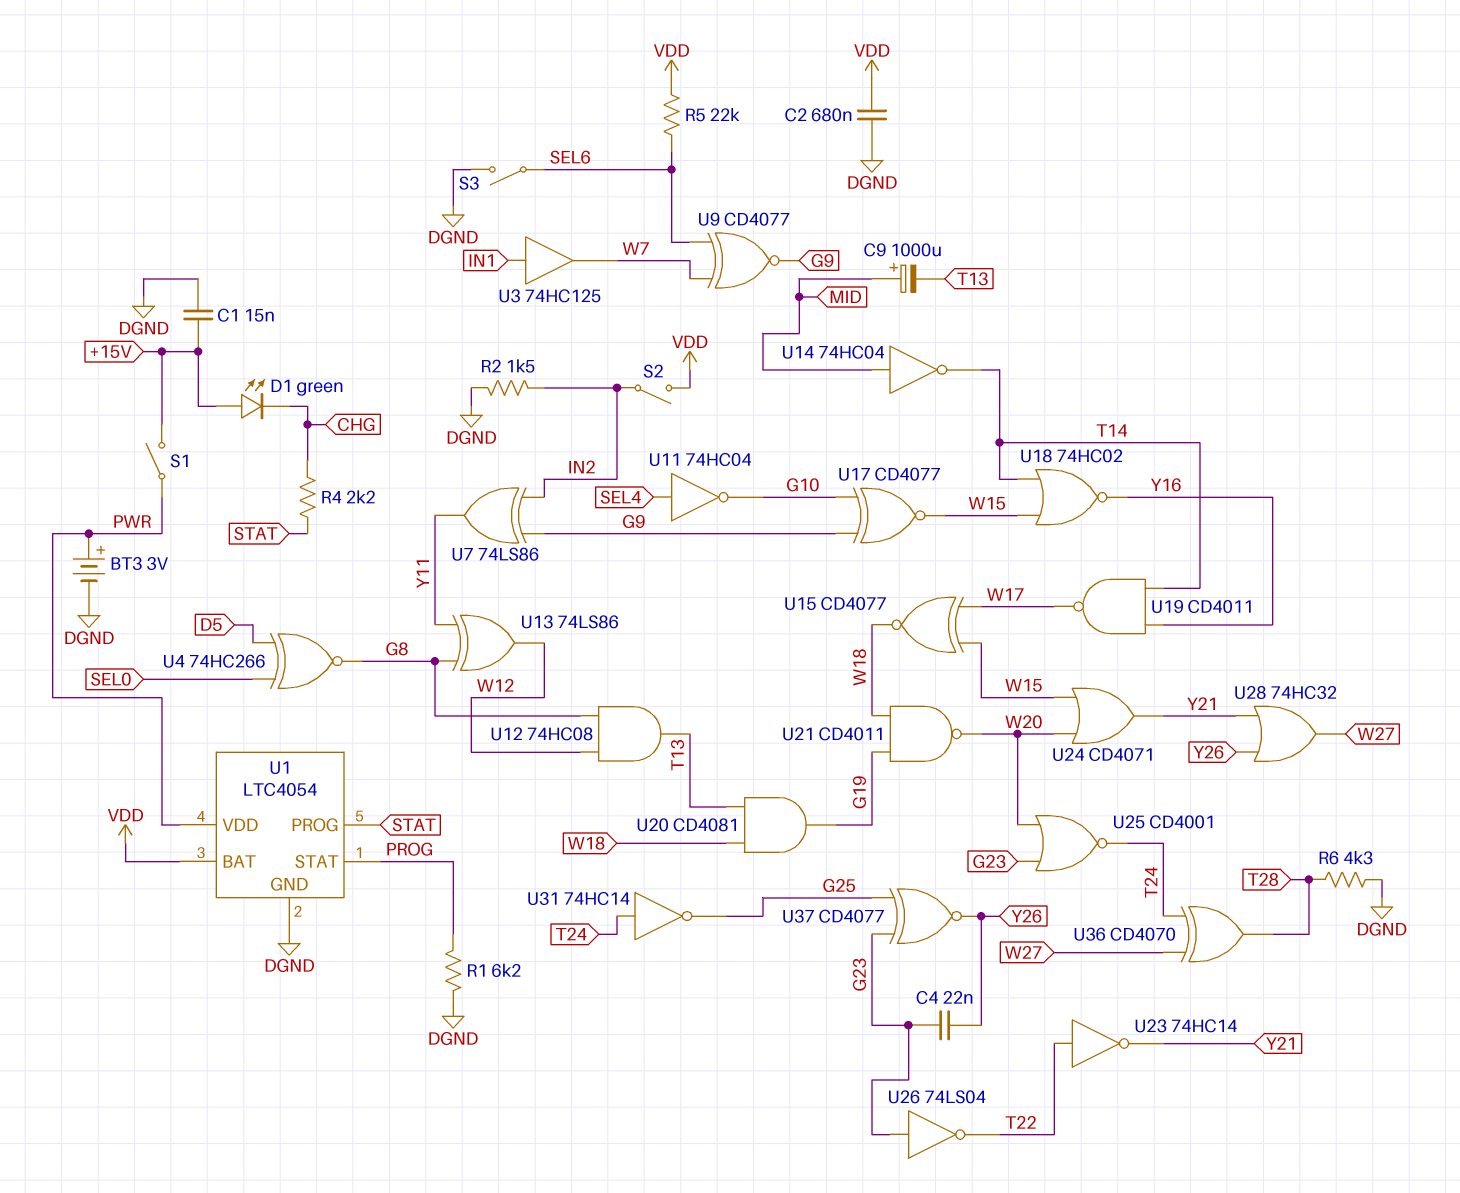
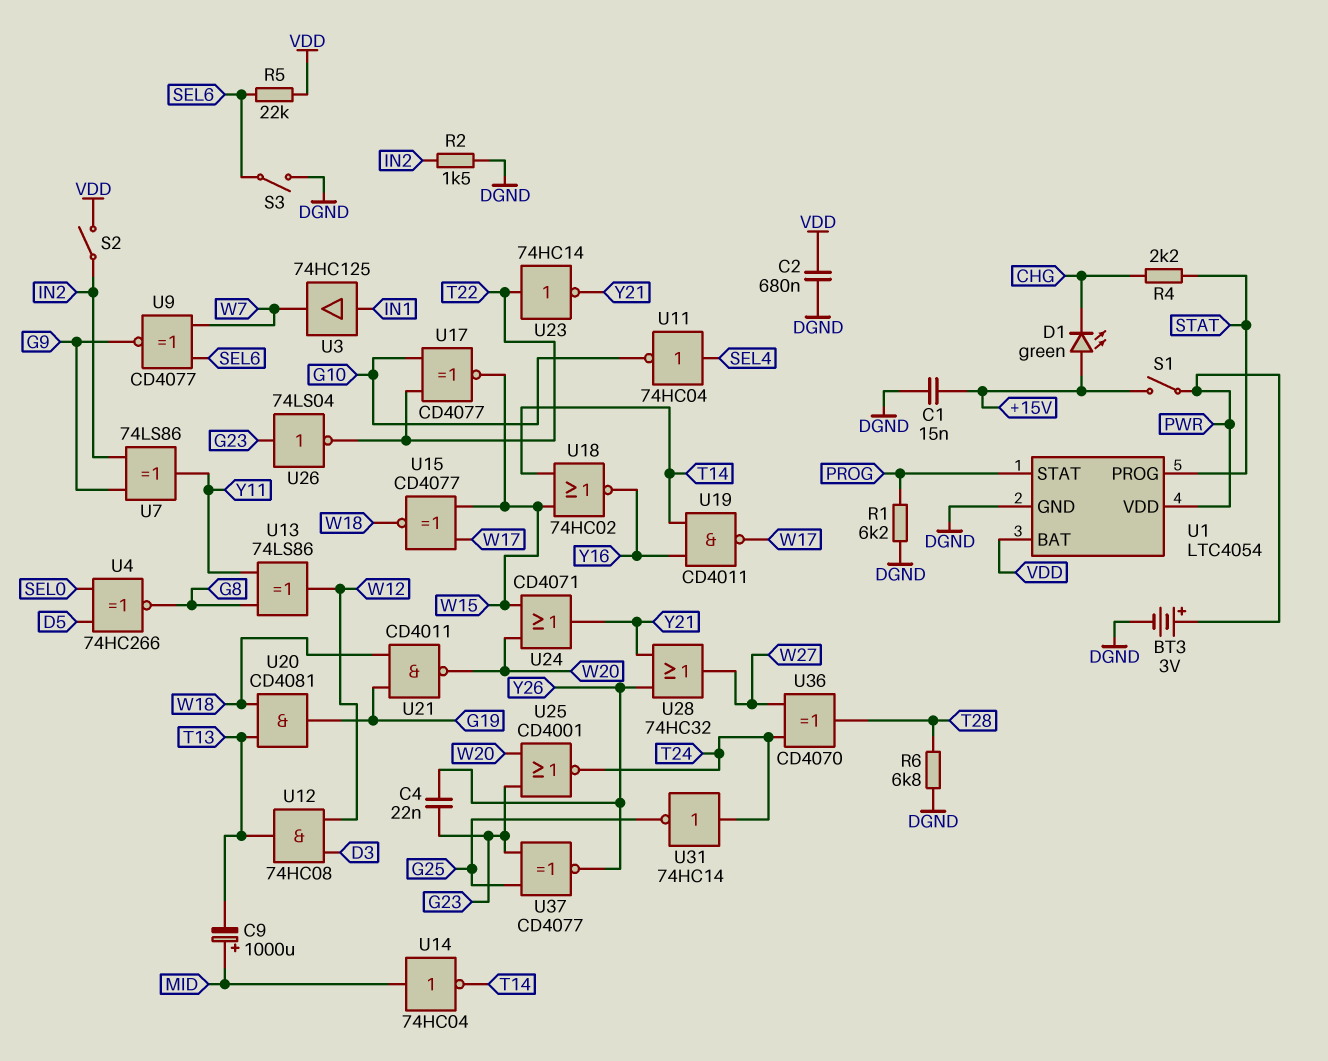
R6: 4.3k (DGND, T28) -> 6.8k (DGND, T28)
U12: AND 74HC08 (in G8, in W12, out T13) -> AND 74HC08 (in D3, in W12, out T13)
U17: XNOR CD4077 (in G9, in G10, out W15) -> XNOR CD4077 (in G10, in T22, out W15)

